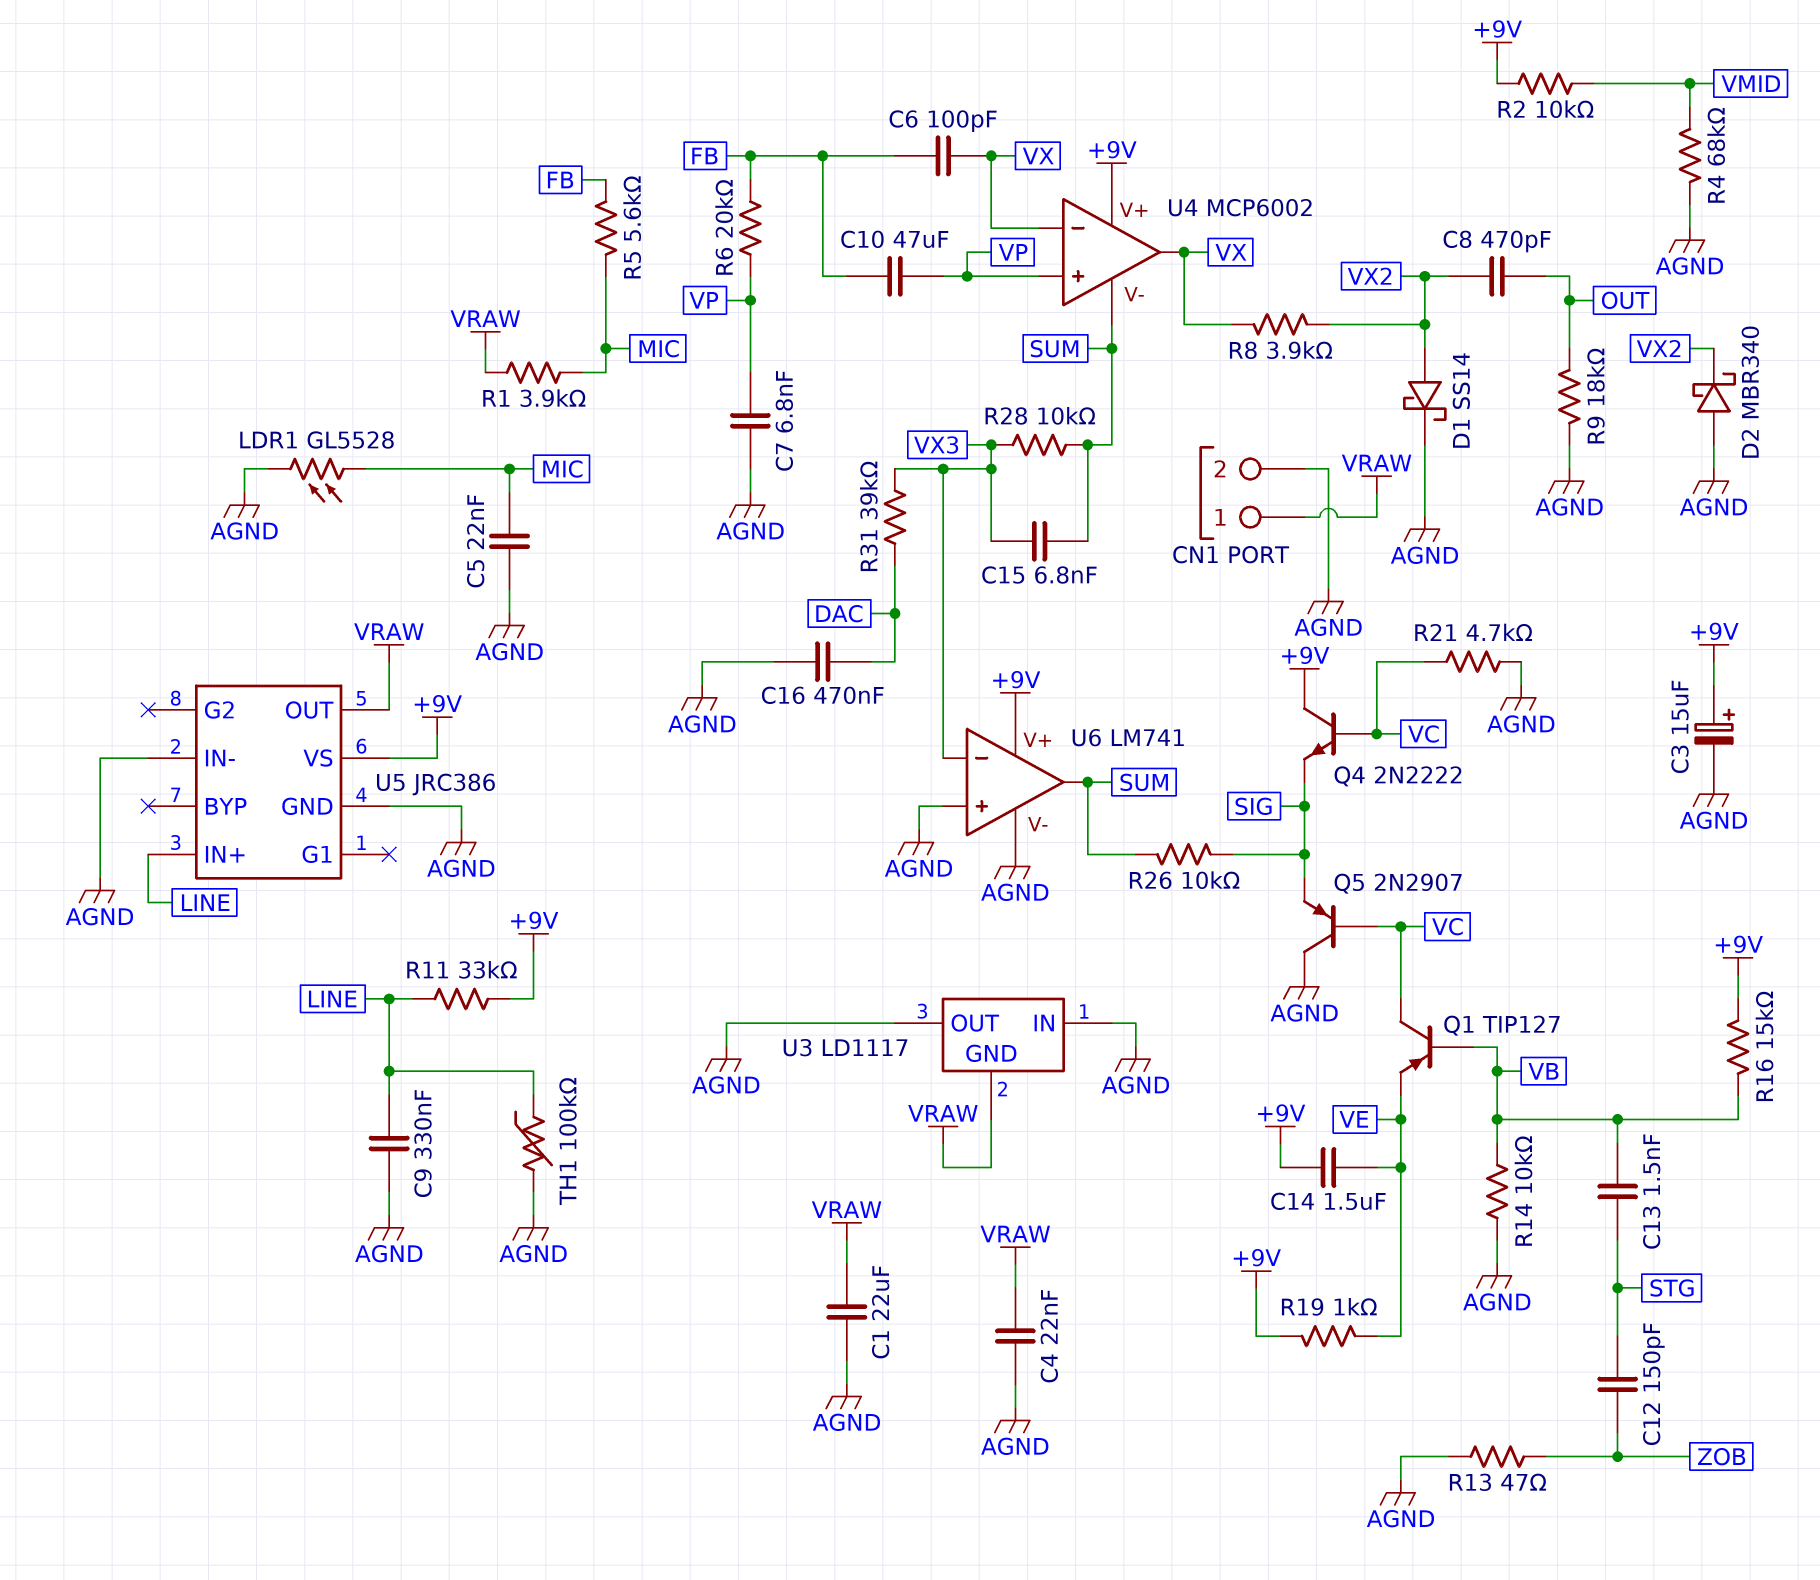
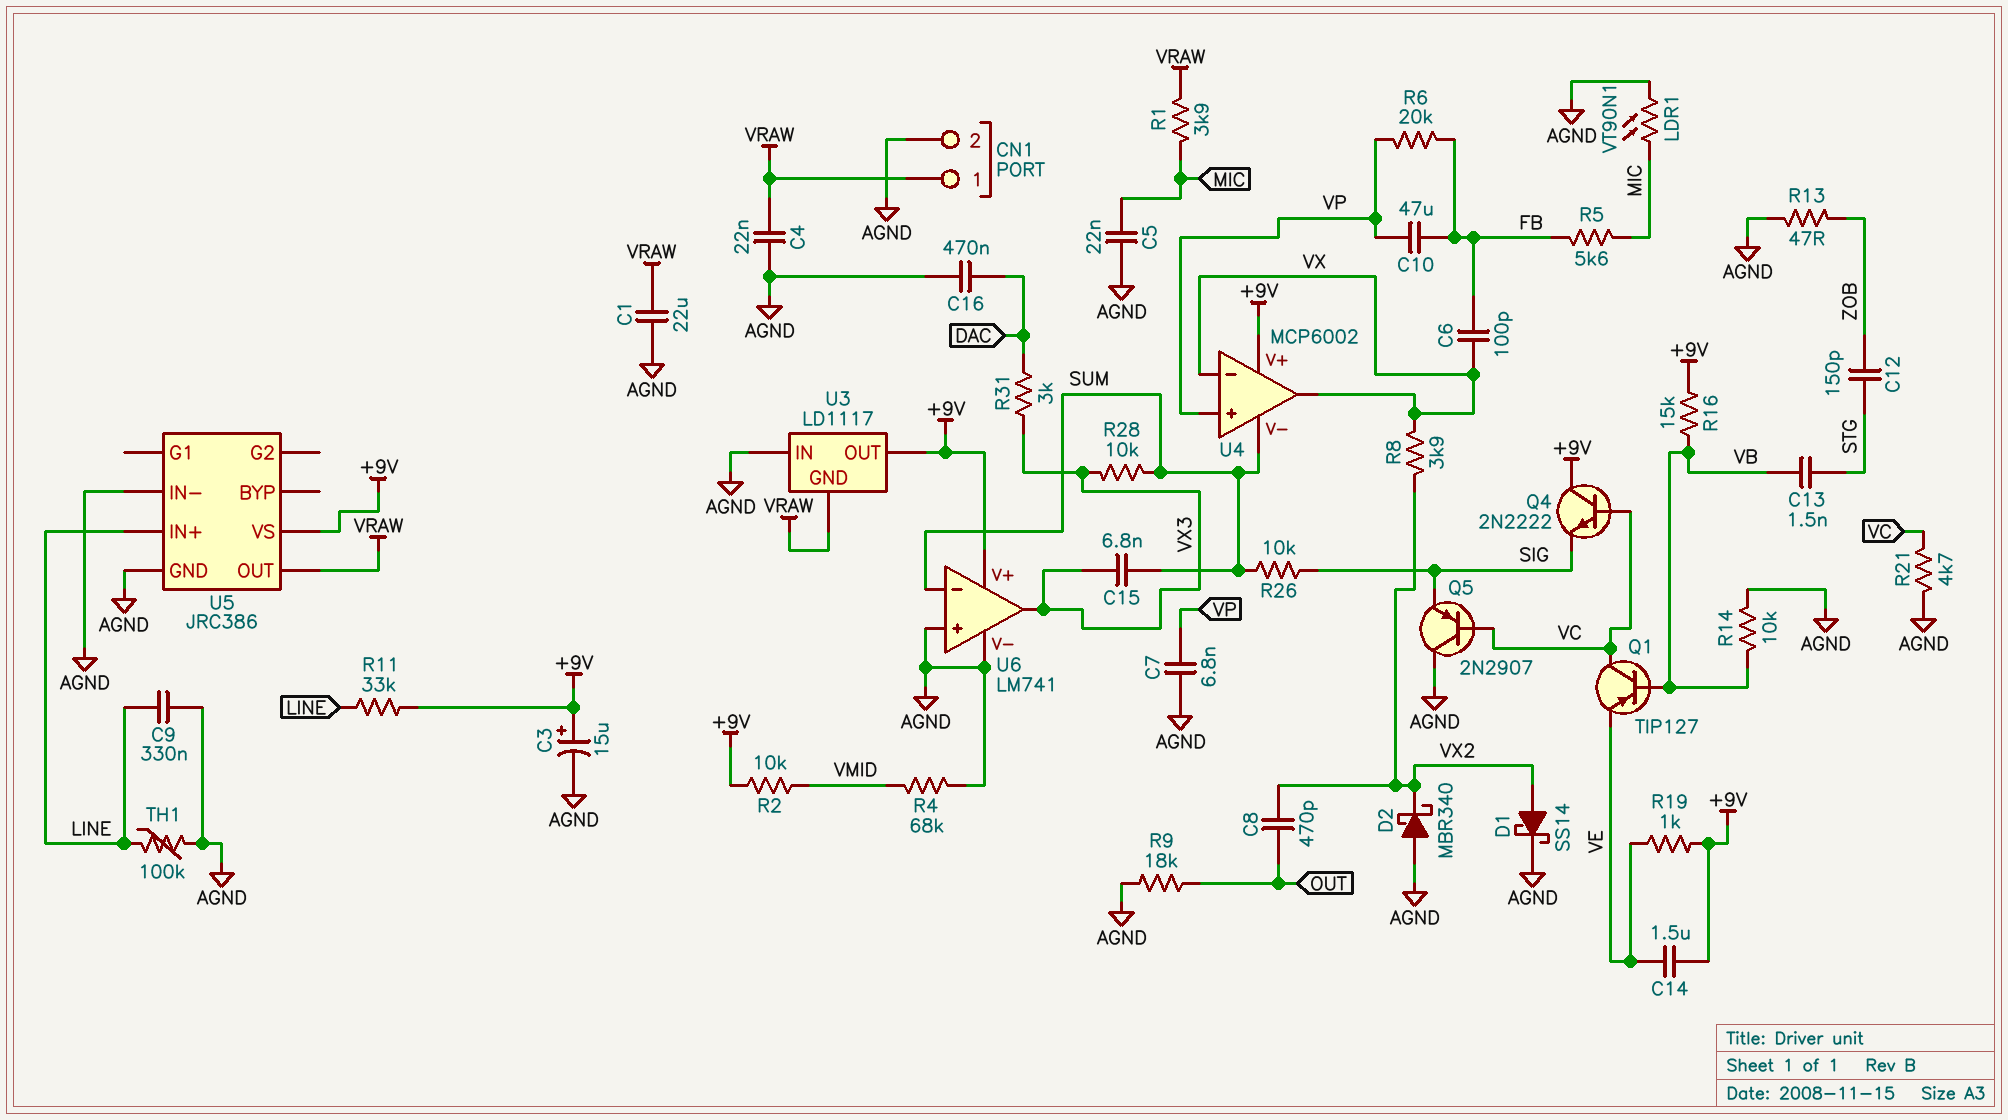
LDR1: GL5528 (AGND, MIC) -> VT90N1 (AGND, MIC)
R31: 39k (DAC, VX3) -> 3k (DAC, VX3)
U3 pin OUT: AGND -> +9V
U6 pin in-: VX3 -> SUM
U6 pin out: SUM -> VX3

